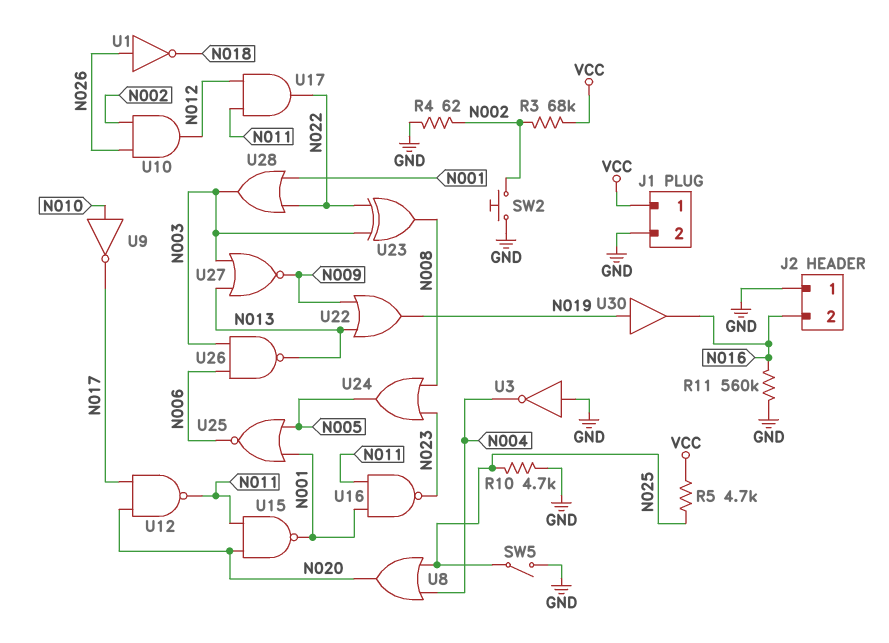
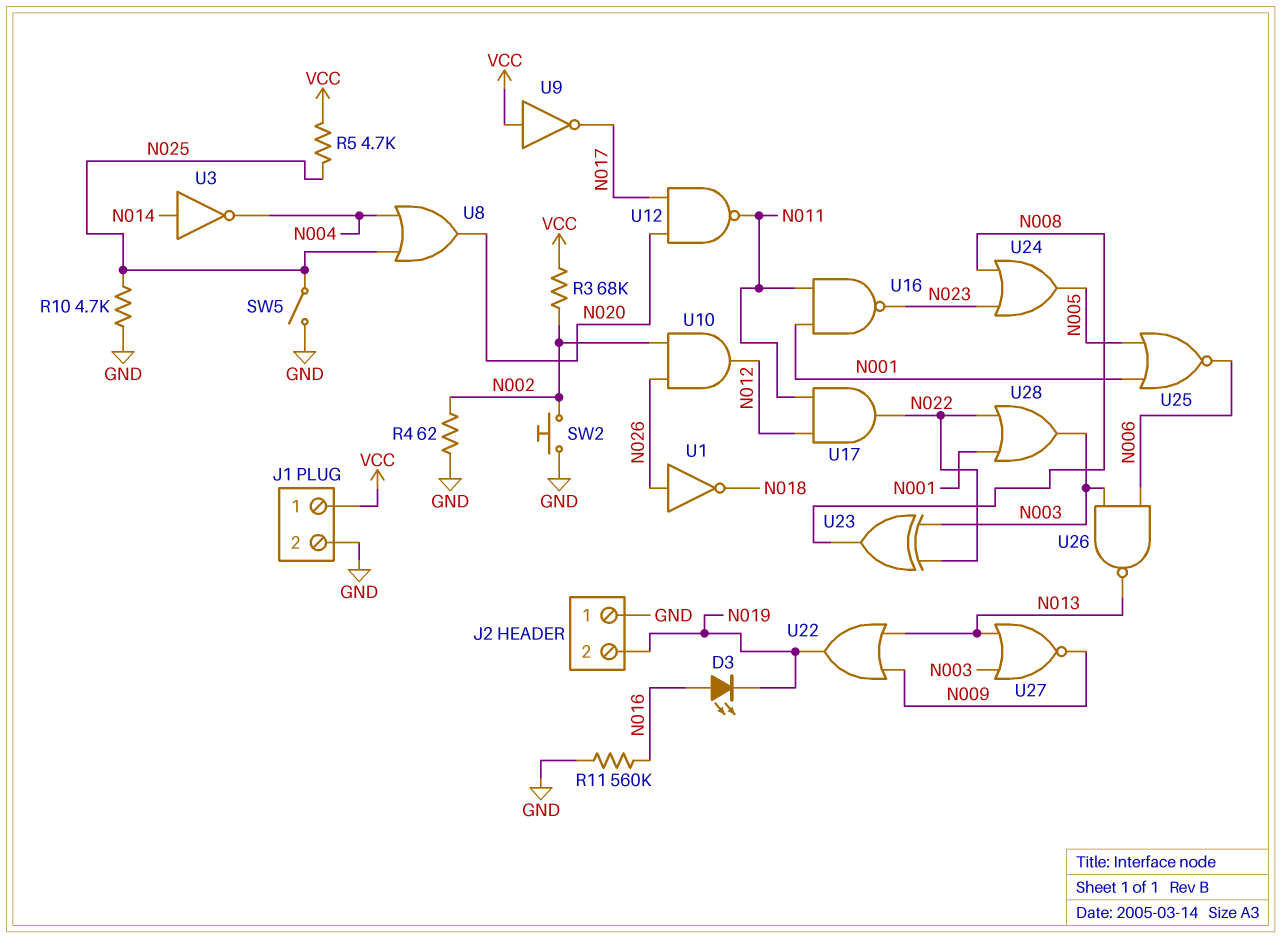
D3: none -> LED (A N016, K N019)
J2 pin 2: N016 -> N019
U3: NOT (in GND, out N004) -> NOT (in N014, out N004)
U9: NOT (in N010, out N017) -> NOT (in VCC, out N017)
U15: NAND (in N011, in N020, out N001) -> none
U30: buffer (in N019, out N016) -> none

